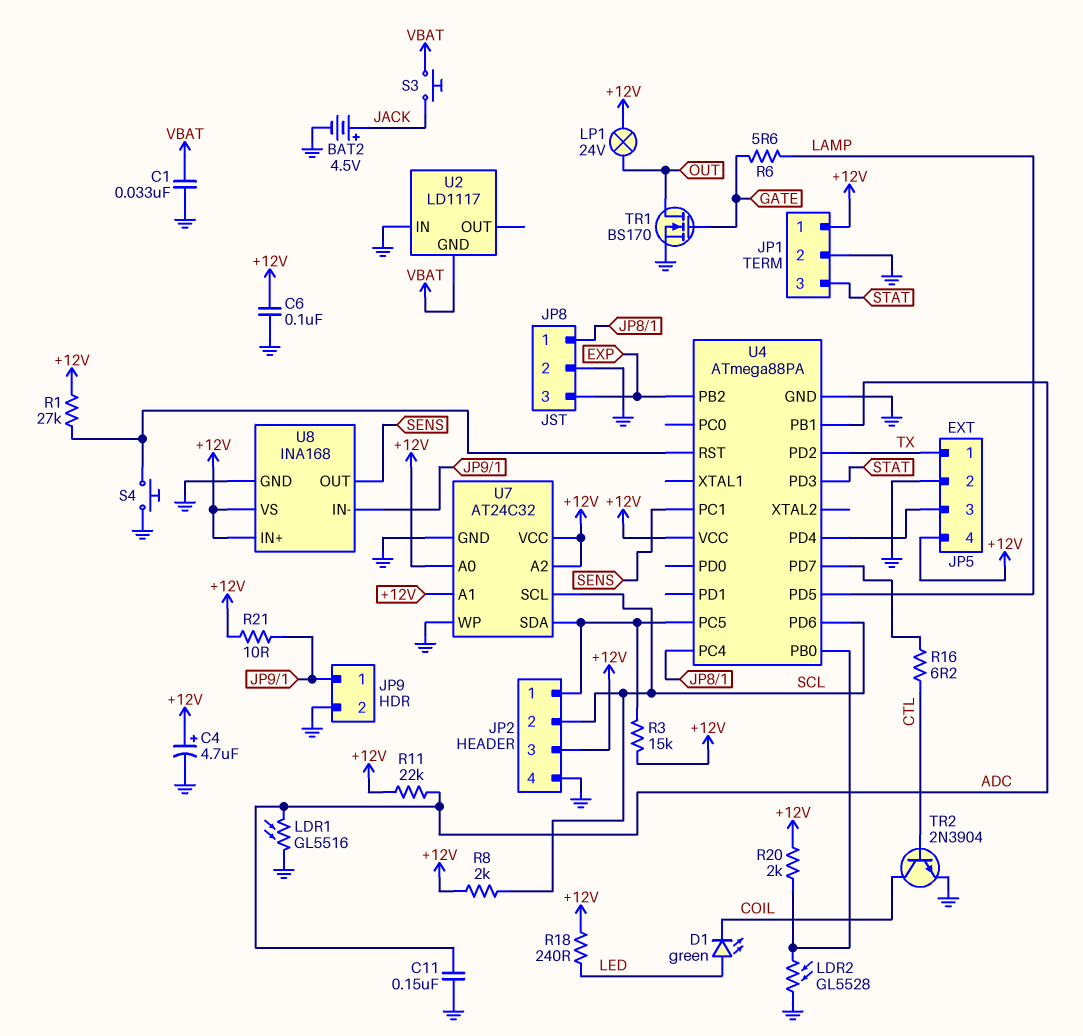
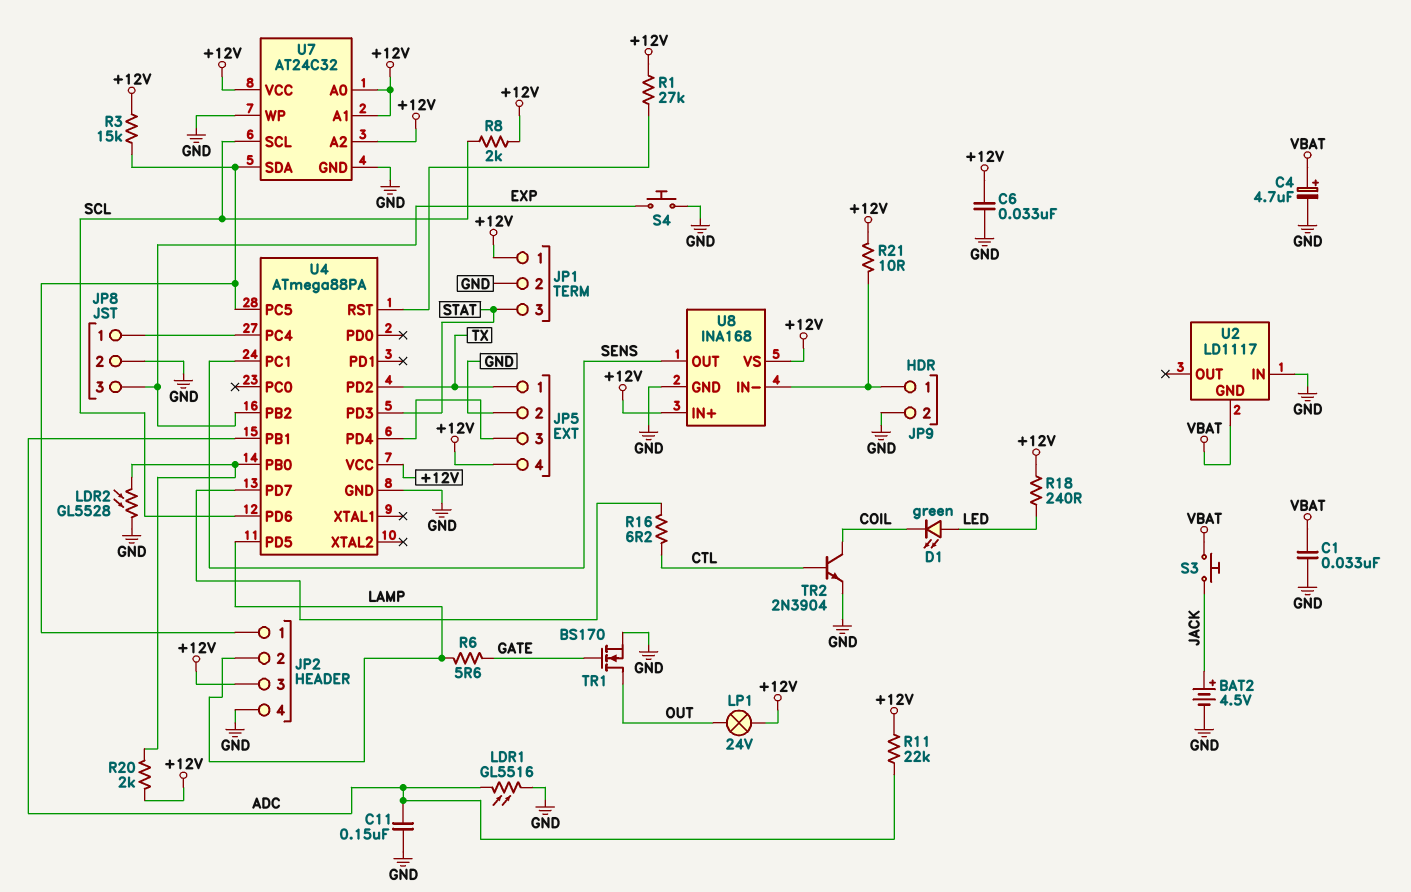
C4: 4.7uF (plus +12V, minus GND) -> 4.7uF (plus VBAT, minus GND)
C6: 100nF (+12V, GND) -> 33nF (+12V, GND)
JP2 pin 2: SCL -> LAMP
S4: button (GND, U4/RST) -> button (EXP, GND)

